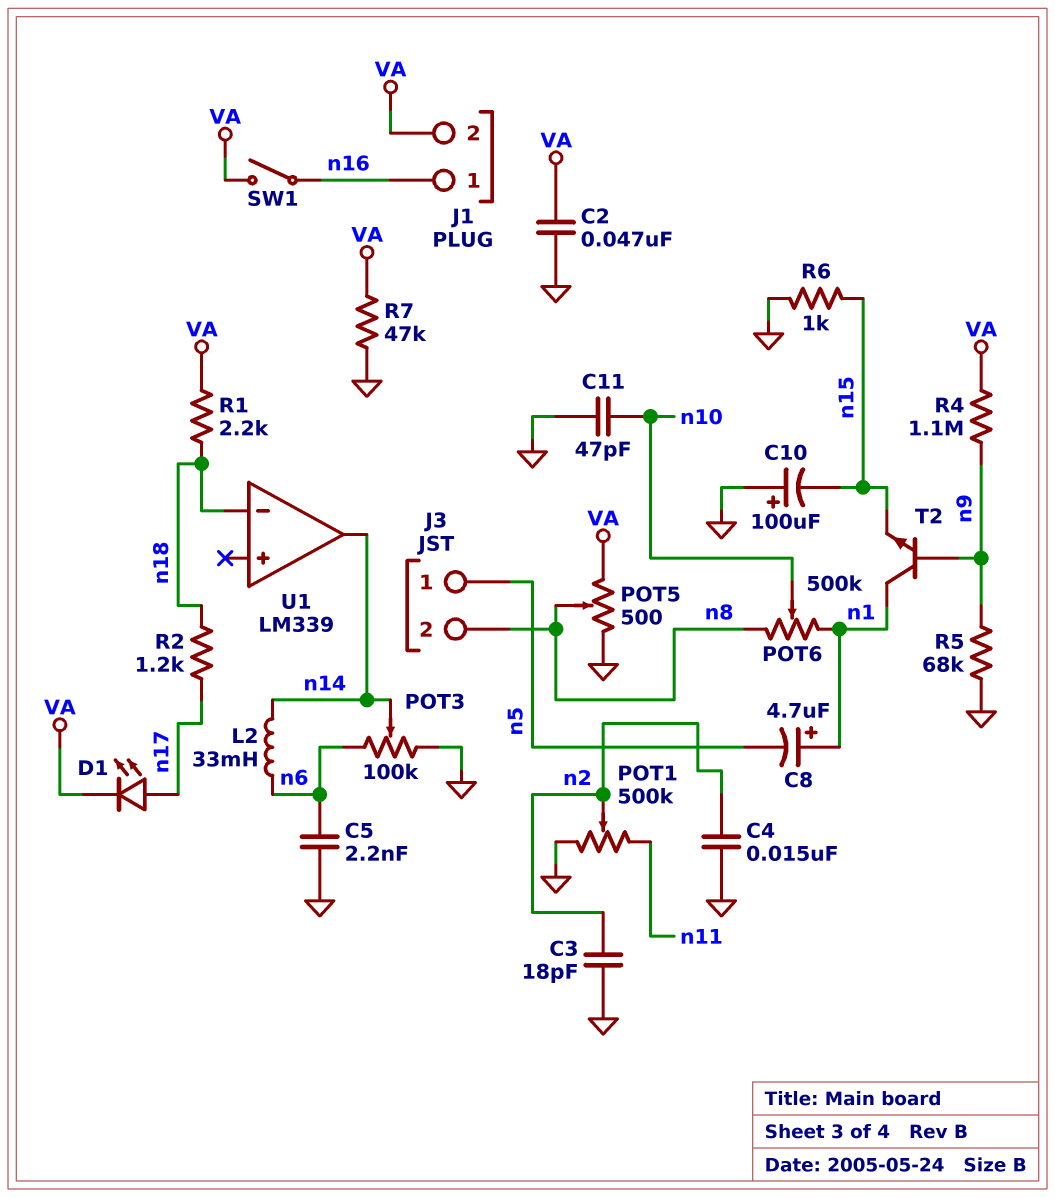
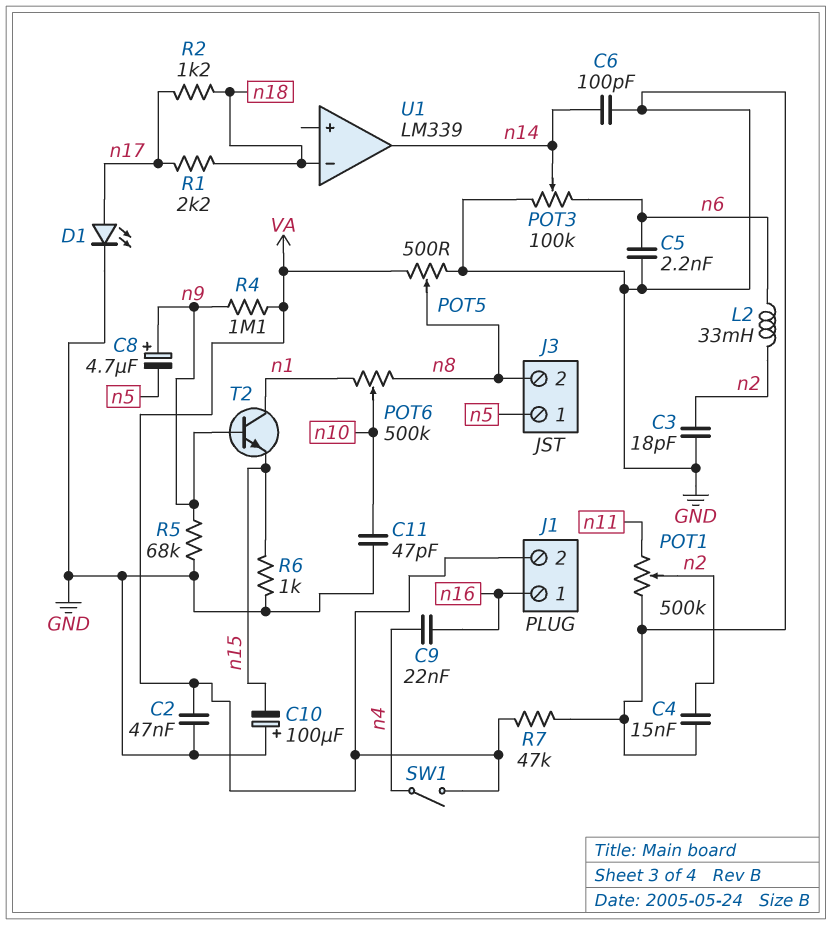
C6: none -> 100pF (GND, n14)
C8: 4.7uF (plus n1, minus n5) -> 4.7uF (plus n9, minus n5)
C9: none -> 22nF (n4, n16)
D1: LED (A n17, K VA) -> LED (A n17, K GND)
L2: 33mH (n6, n14) -> 33mH (n2, n6)
R1: 2.2k (VA, n18) -> 2.2k (n17, n18)
SW1: switch (VA, n16) -> switch (VA, n4)

